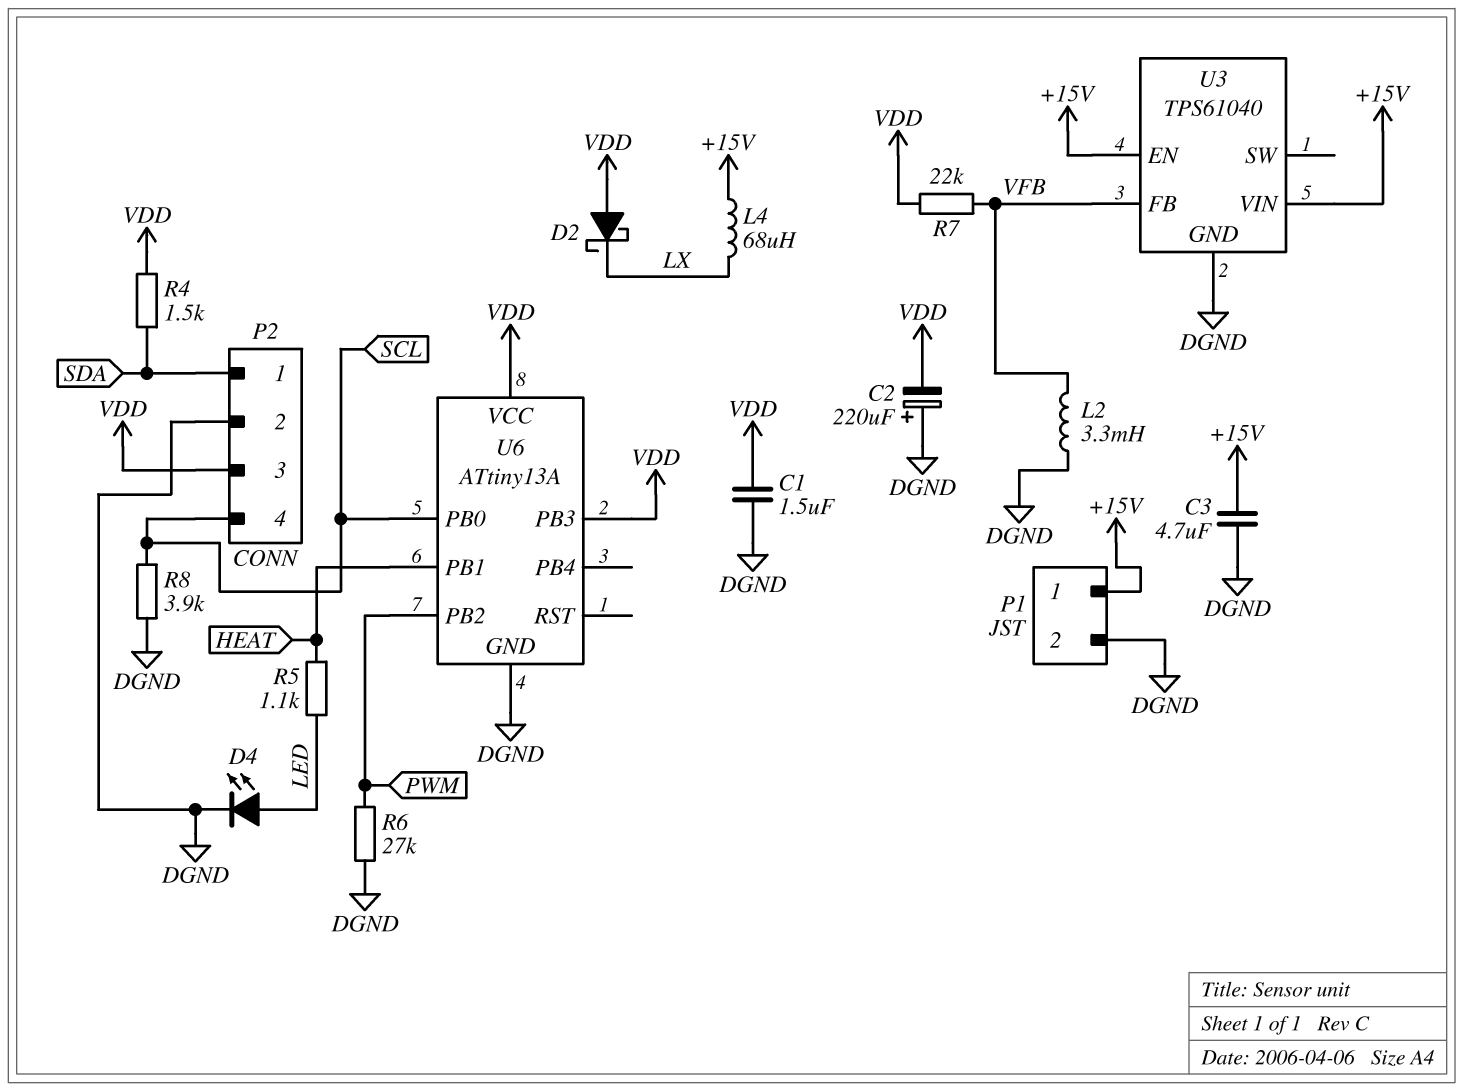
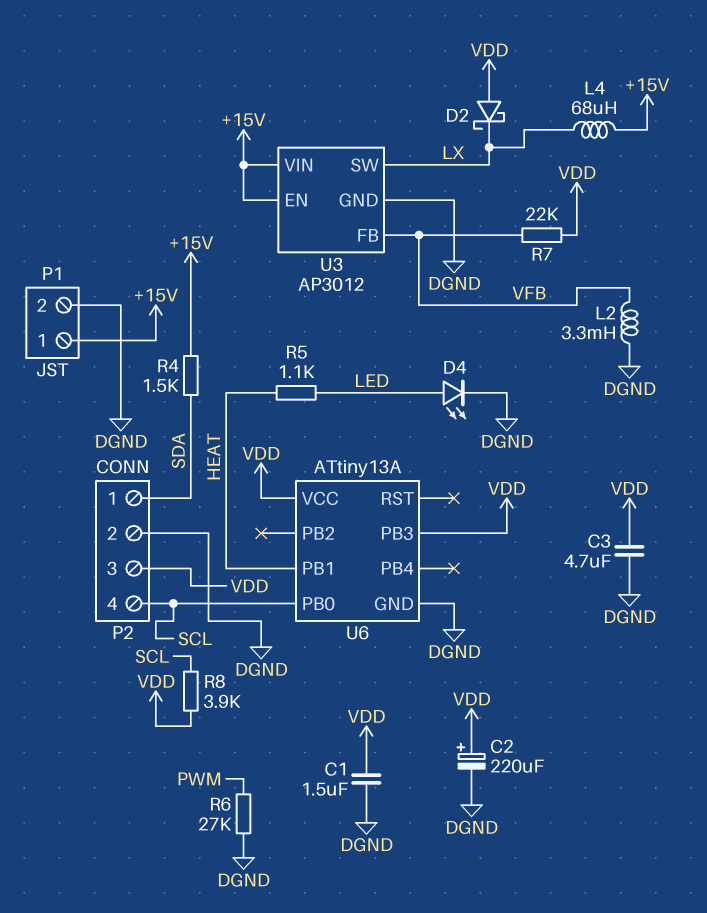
C2: 220uF (plus DGND, minus VDD) -> 220uF (plus VDD, minus DGND)
C3: 4.7uF (+15V, DGND) -> 4.7uF (DGND, VDD)
R4: 1.5k (SDA, VDD) -> 1.5k (+15V, SDA)
R8: 3.9k (DGND, SCL) -> 3.9k (SCL, VDD)
U3: TPS61040 -> AP3012
U3 pin SW: none -> LX
U6 pin PB2: PWM -> none

